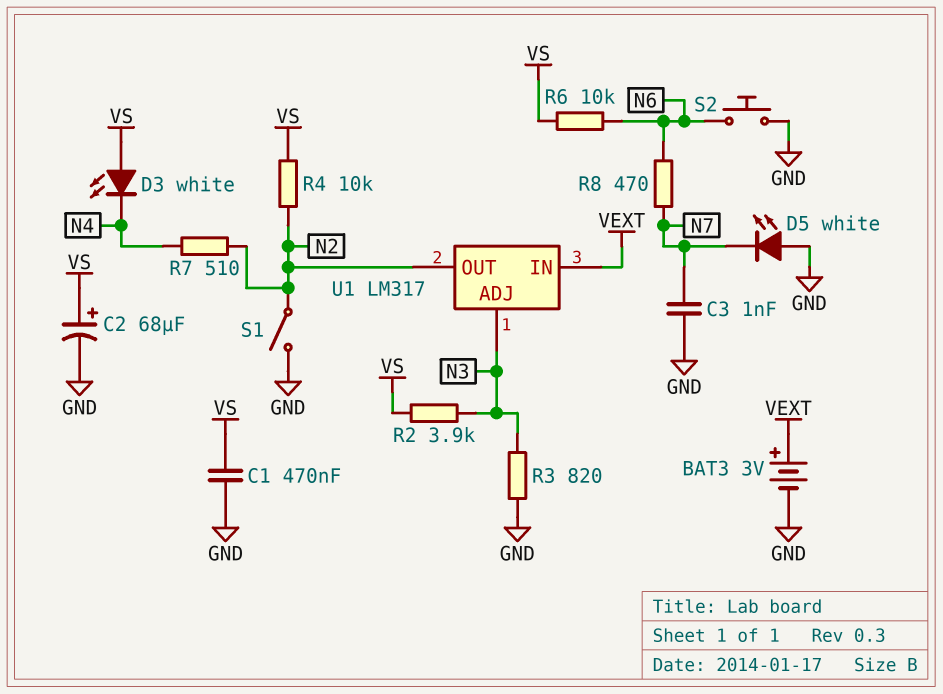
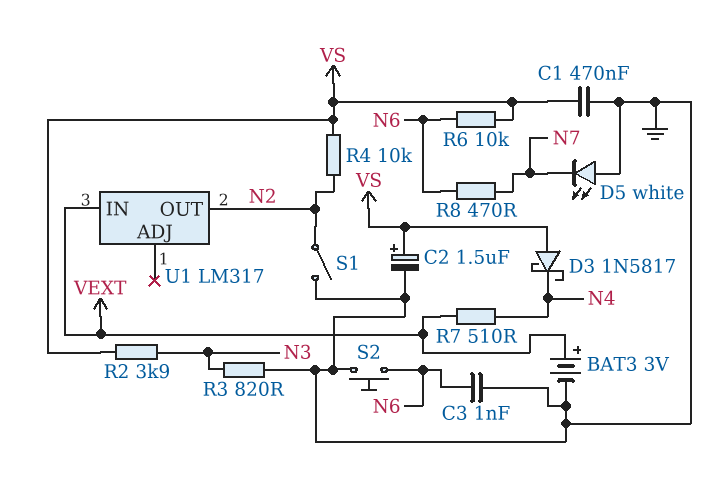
C2: 68uF (plus VS, minus GND) -> 1.5uF (plus VS, minus GND)
C3: 1nF (GND, N7) -> 1nF (GND, N6)
D3: LED white (A VS, K N4) -> schottky 1N5817 (A VS, K N4)
R7: 510 (N2, N4) -> 510 (N4, VEXT)
U1 pin ADJ: N3 -> none

